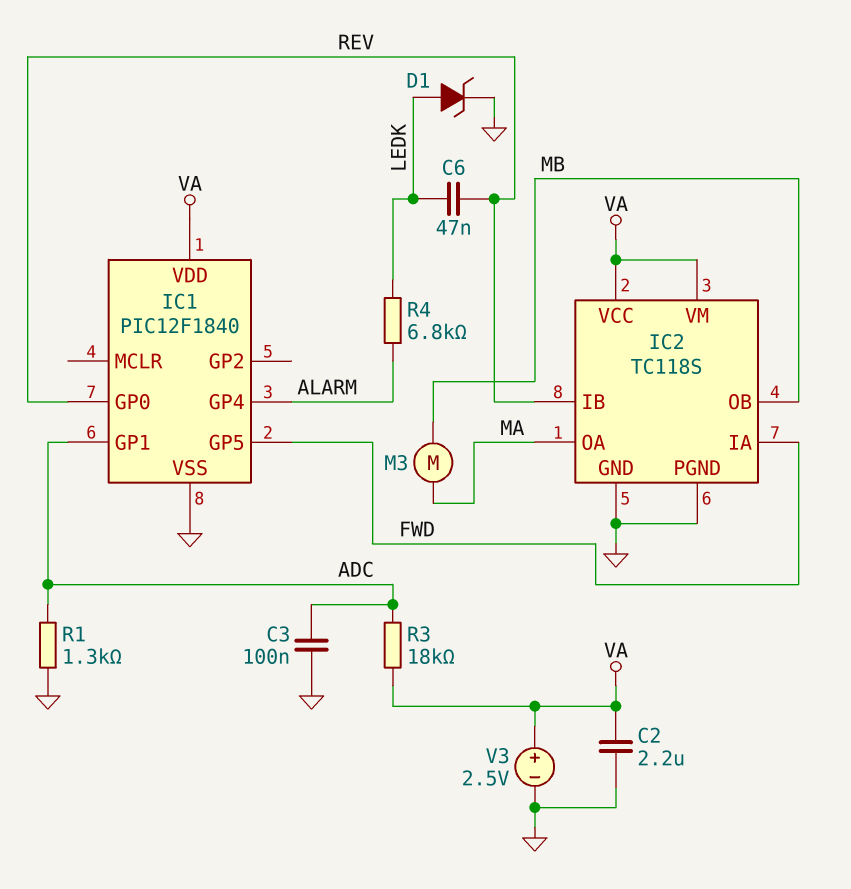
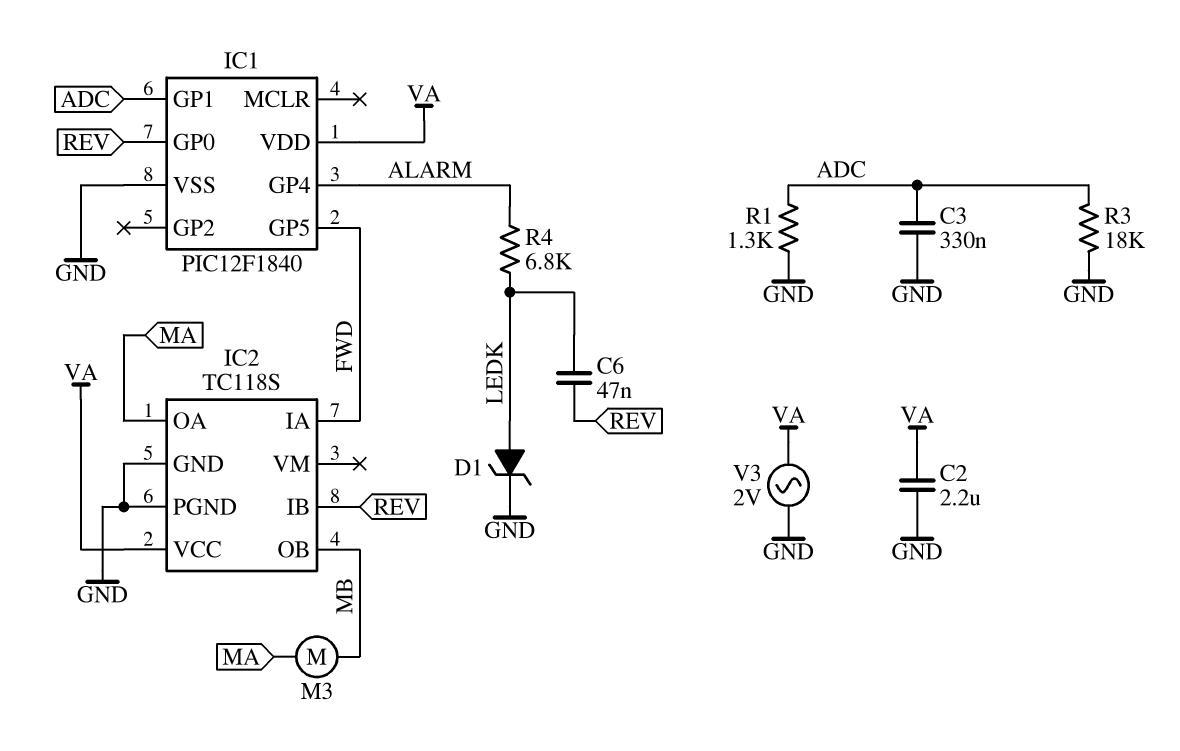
C3: 100nF (ADC, GND) -> 330nF (ADC, GND)
IC2 pin VM: VA -> none
R3: 18k (ADC, VA) -> 18k (ADC, GND)
V3: 2.5V (plus VA, minus GND) -> AC 2V (GND, VA)

